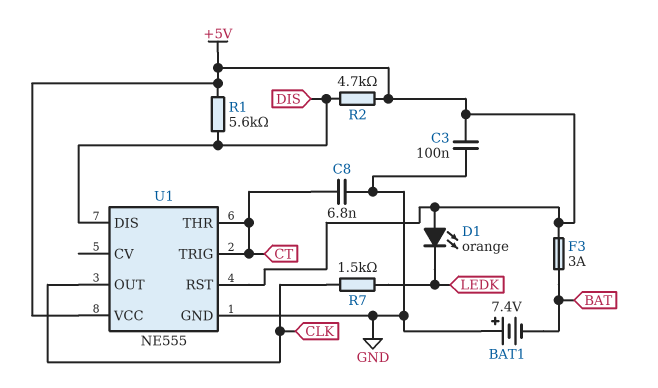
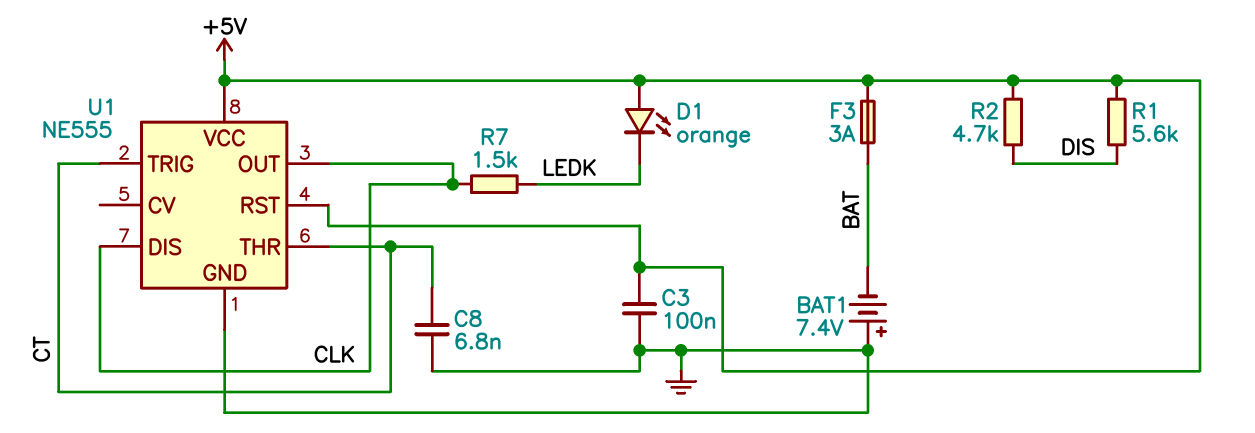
U1 pin DIS: DIS -> CLK

